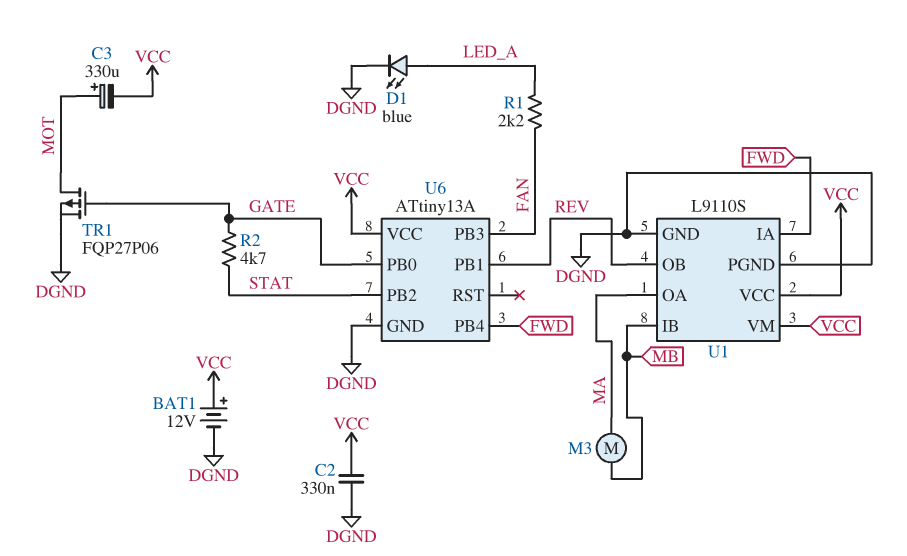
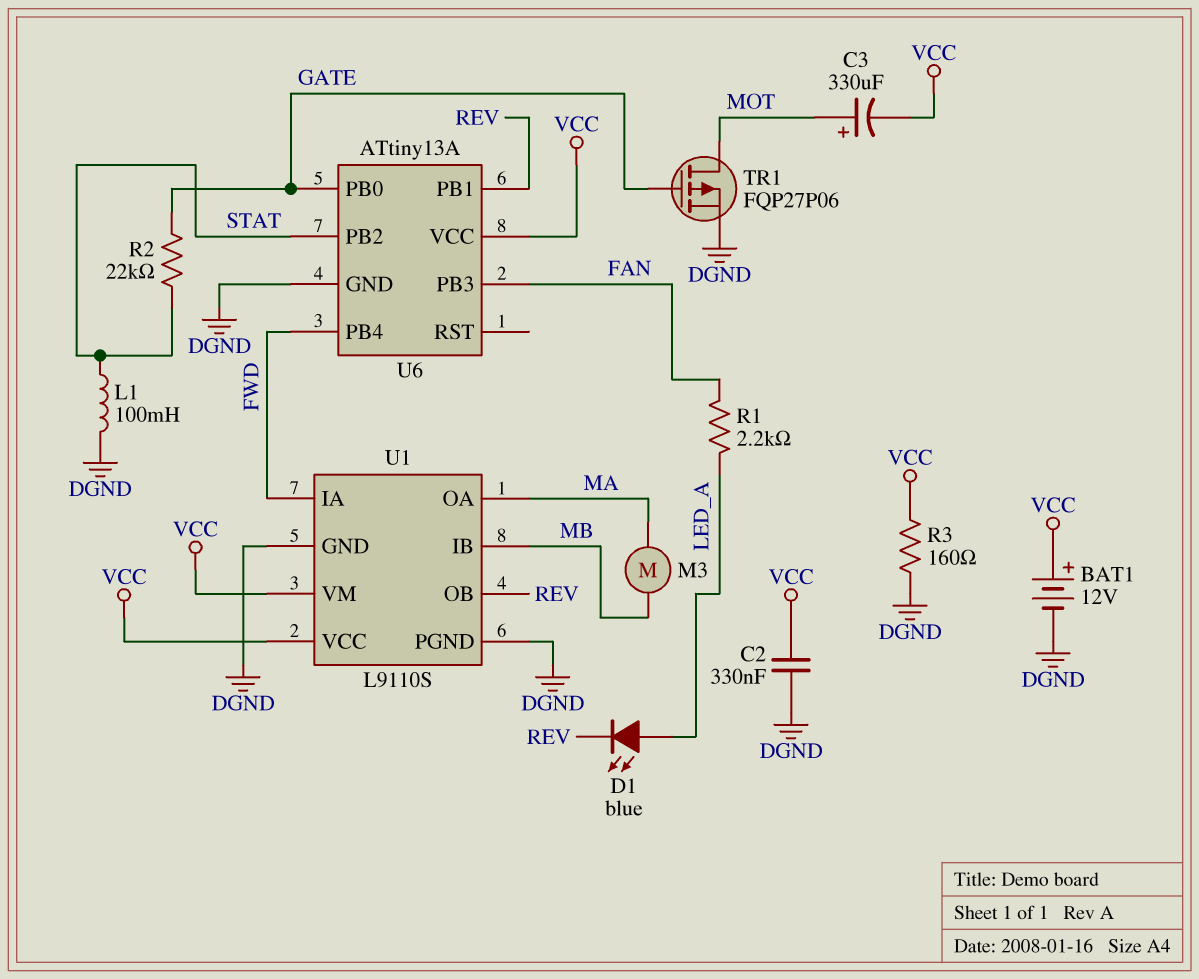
D1: LED blue (A LED_A, K DGND) -> LED blue (A LED_A, K REV)
L1: none -> 100mH (DGND, STAT)
R2: 4.7k (GATE, STAT) -> 22k (GATE, STAT)
R3: none -> 160 (DGND, VCC)

